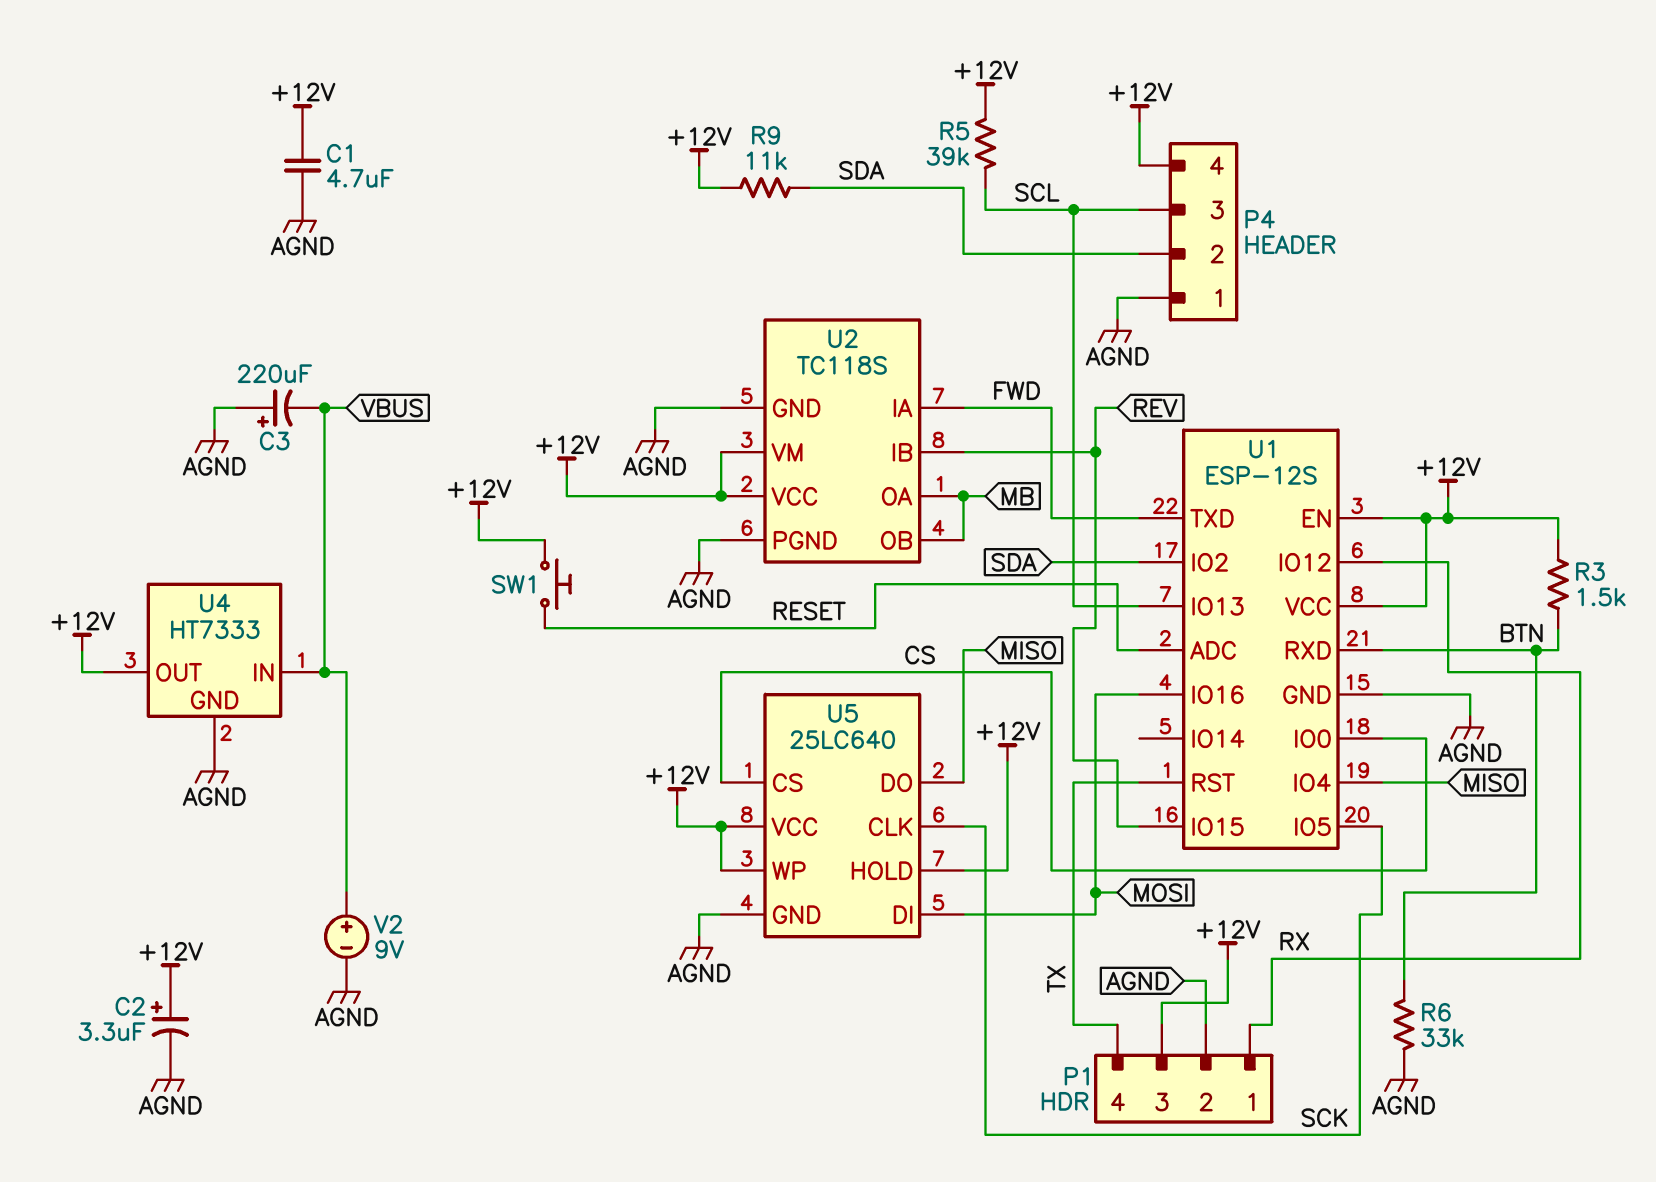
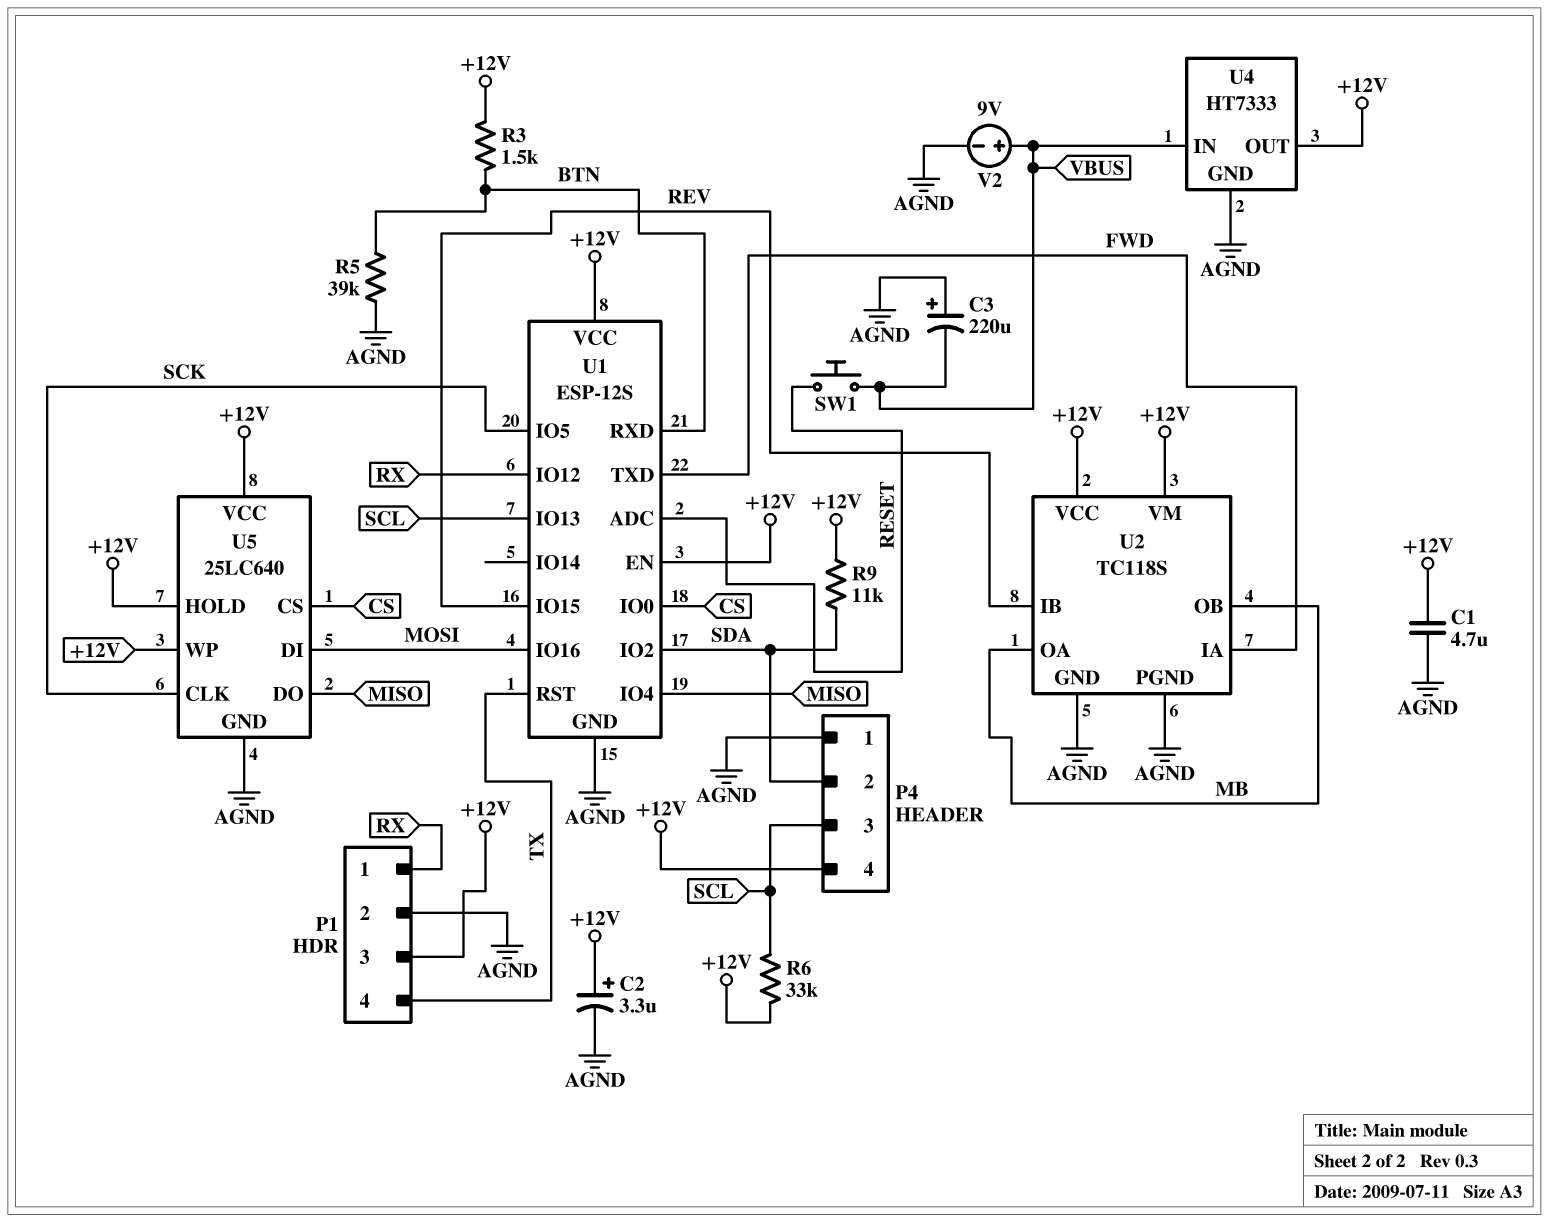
R5: 39k (+12V, SCL) -> 39k (AGND, BTN)
R6: 33k (AGND, BTN) -> 33k (+12V, SCL)
SW1: button (+12V, RESET) -> button (RESET, VBUS)

